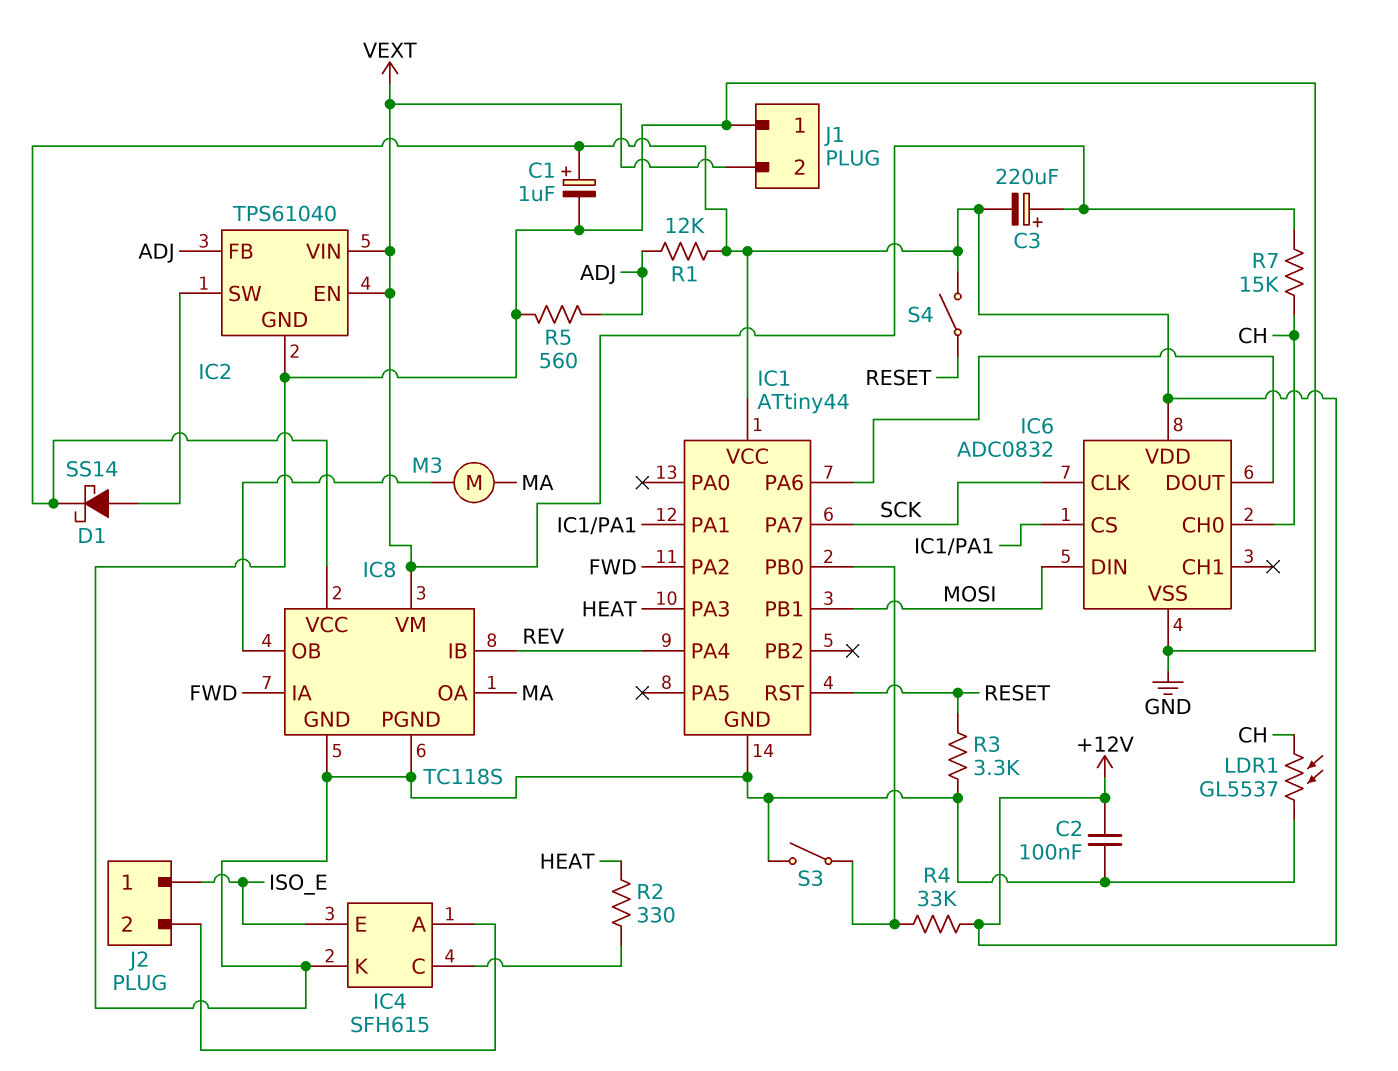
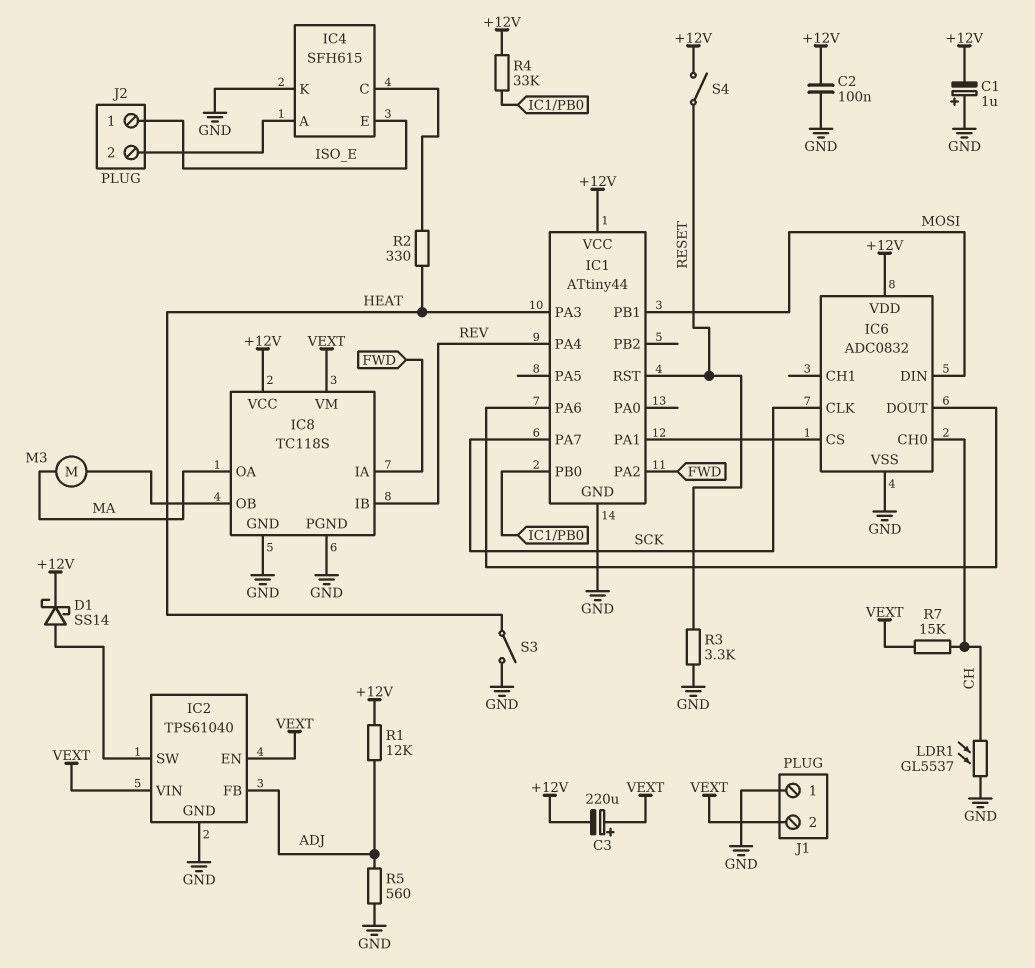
C1: 1uF (plus +12V, minus GND) -> 1uF (plus GND, minus +12V)
S3: switch (GND, IC1/PB0) -> switch (GND, HEAT)

